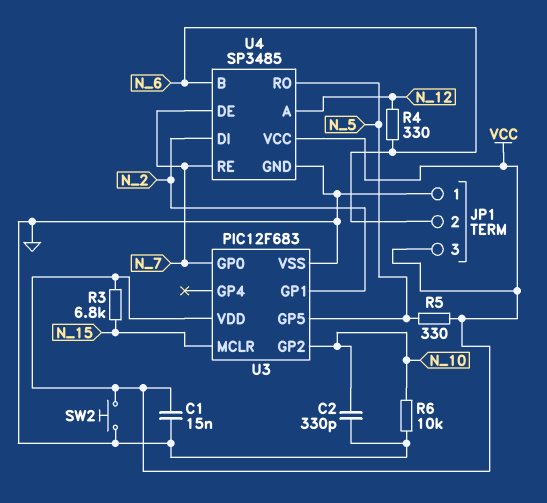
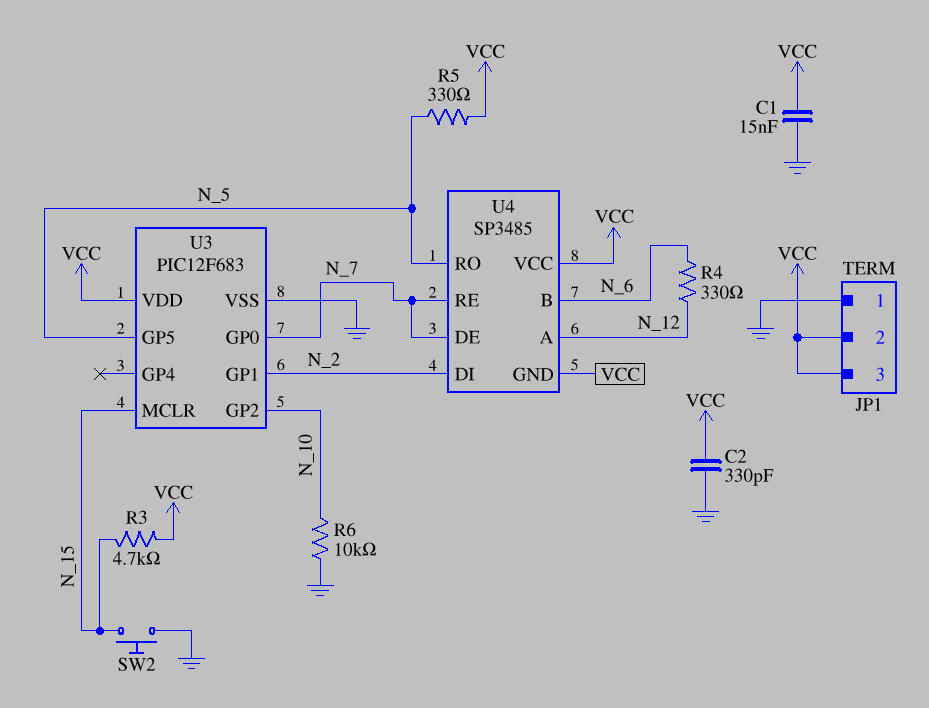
C2: 330pF (GND, N_10) -> 330pF (GND, VCC)
JP1 pin 2: N_6 -> VCC
R3: 6.8k (N_15, VCC) -> 4.7k (N_15, VCC)
SW2: button (GND, VCC) -> button (GND, N_15)
U4 pin GND: GND -> VCC

